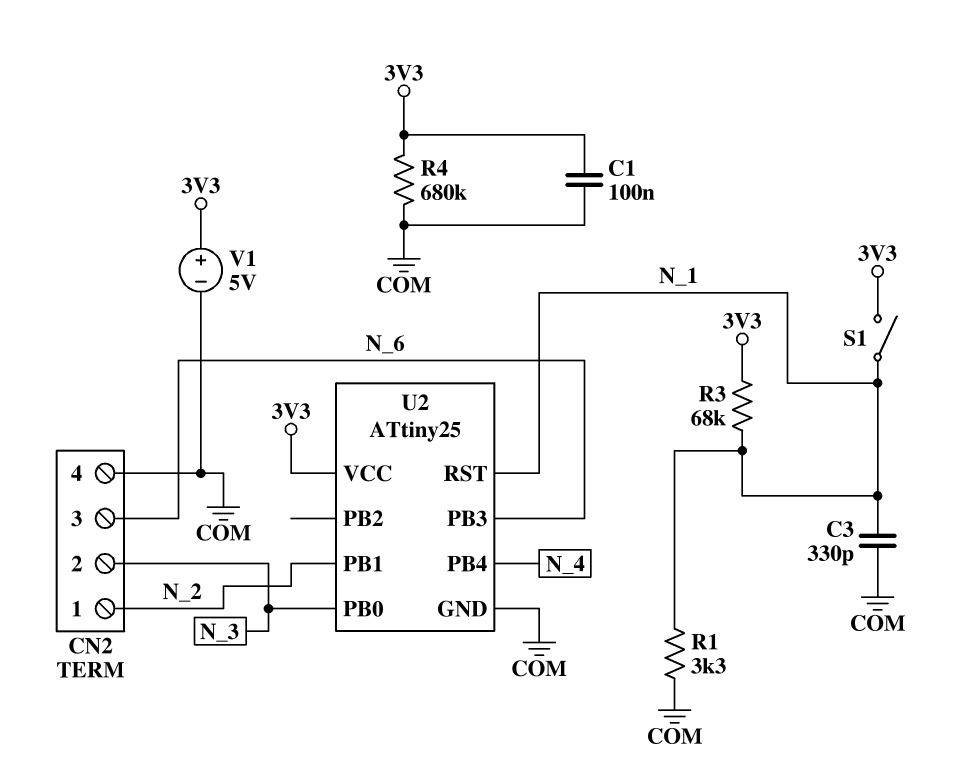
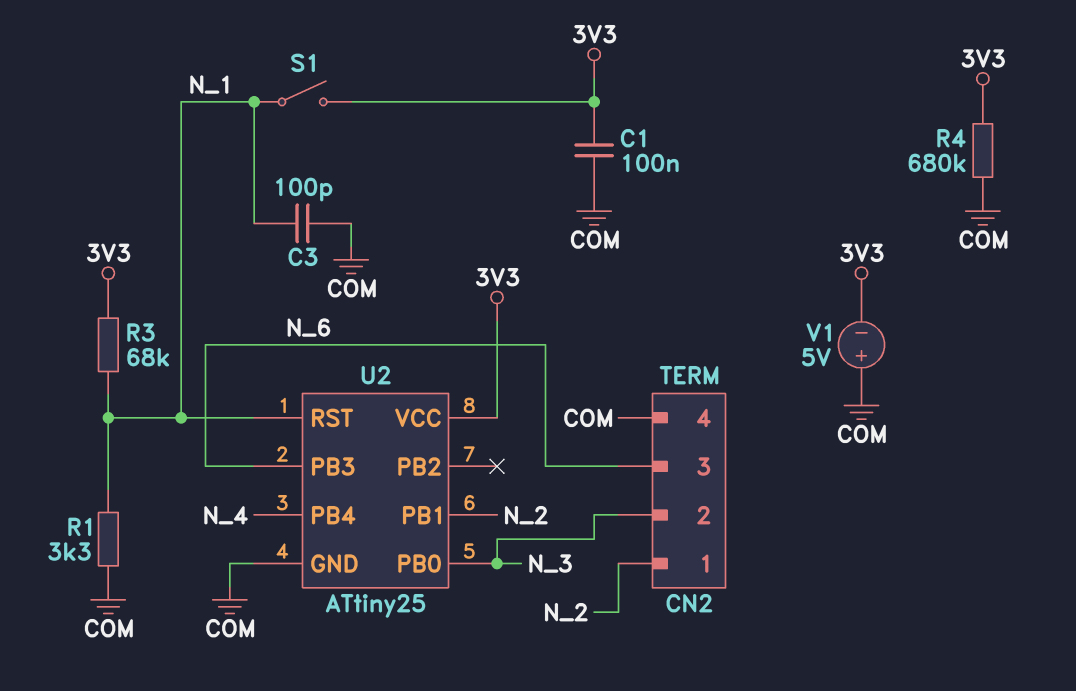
C3: 330pF (COM, N_1) -> 100pF (COM, N_1)
V1: 5V (plus 3V3, minus COM) -> 5V (plus COM, minus 3V3)

